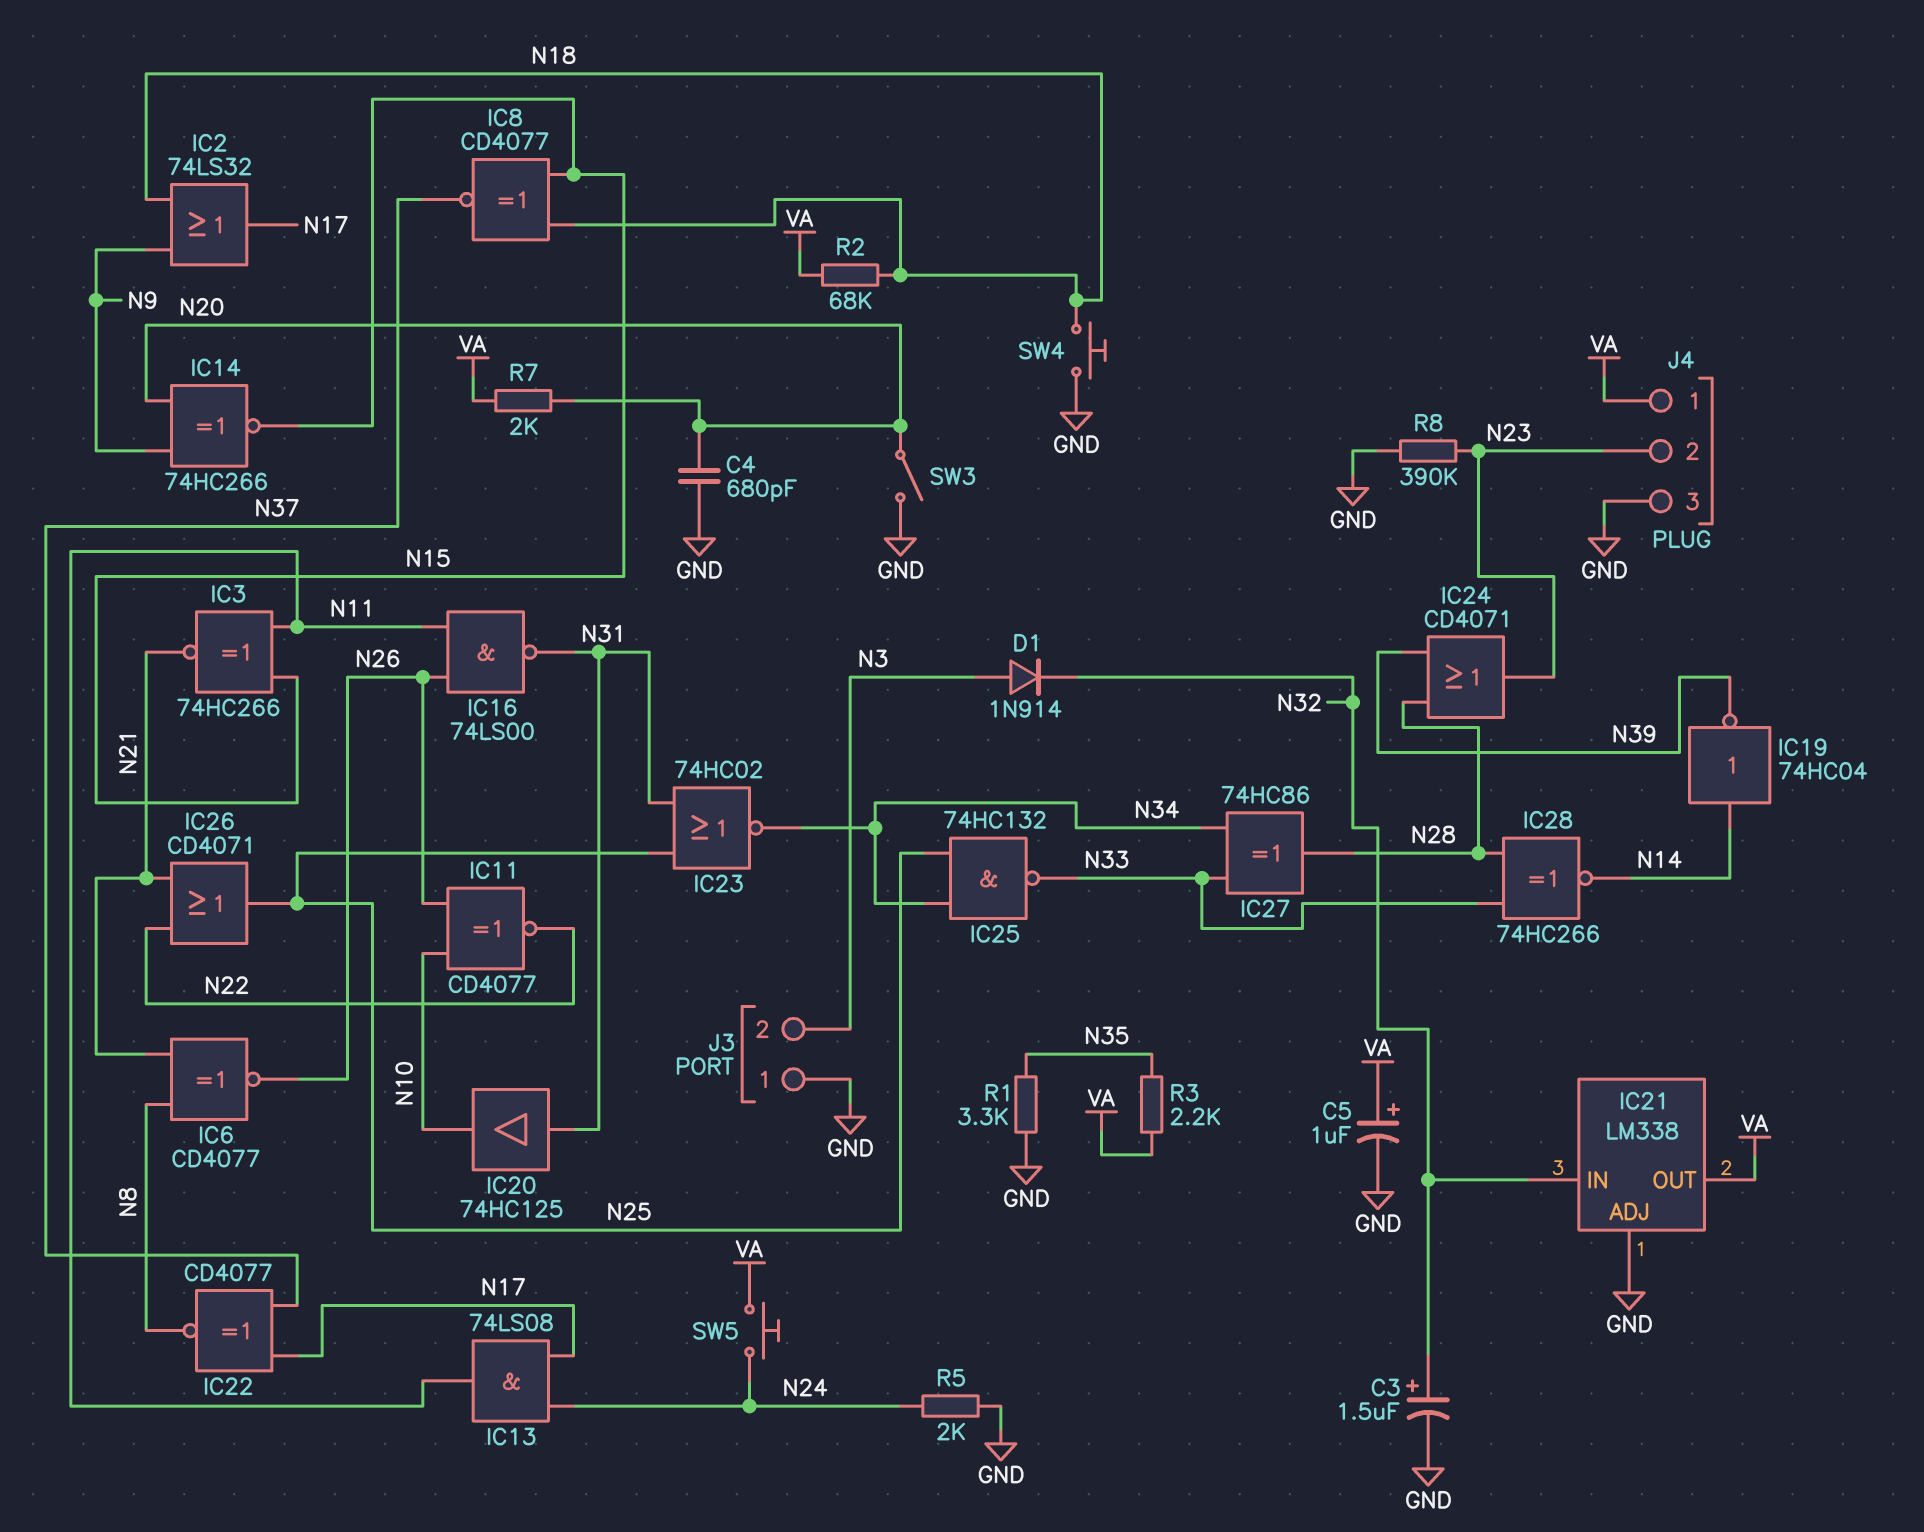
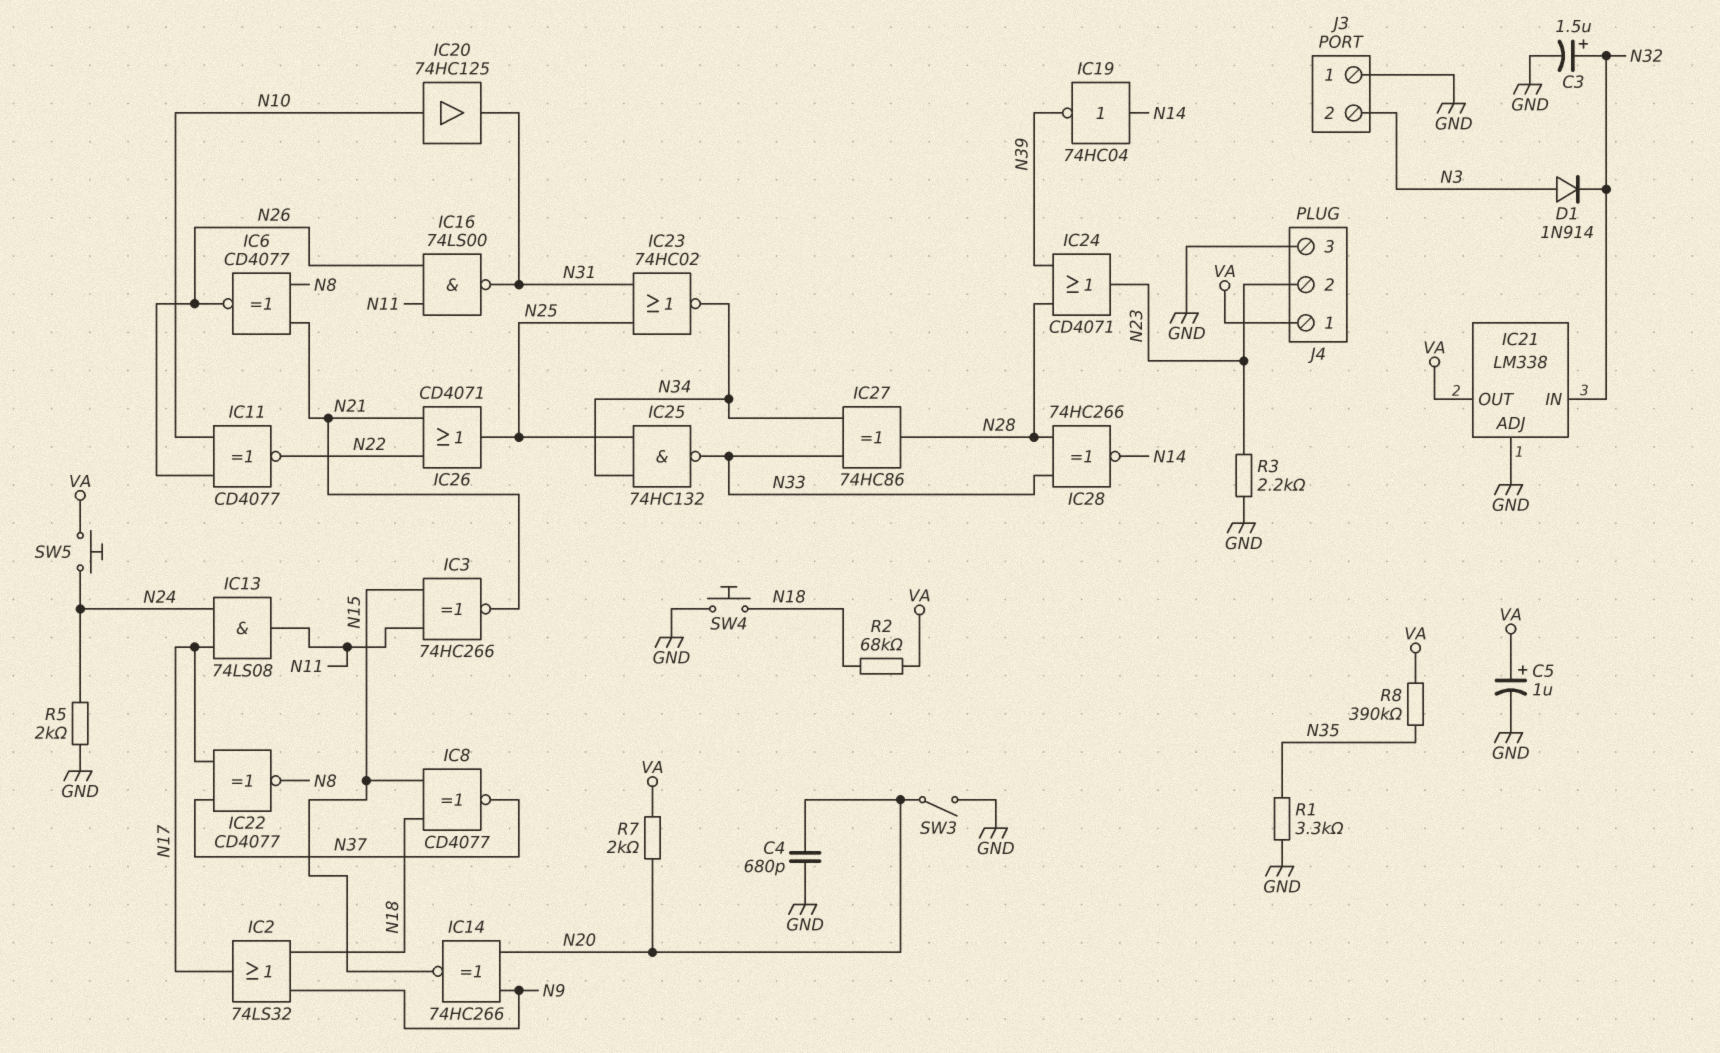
IC20: buffer 74HC125 (in N31, out N10) -> buffer 74HC125 (in N10, out N31)
R3: 2.2k (N35, VA) -> 2.2k (GND, N23)
R8: 390k (GND, N23) -> 390k (N35, VA)

